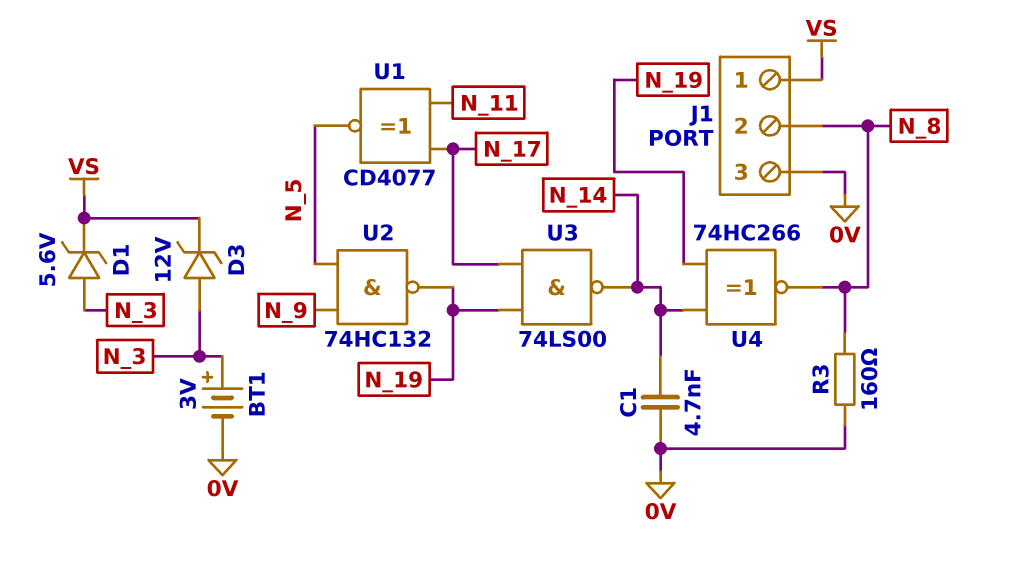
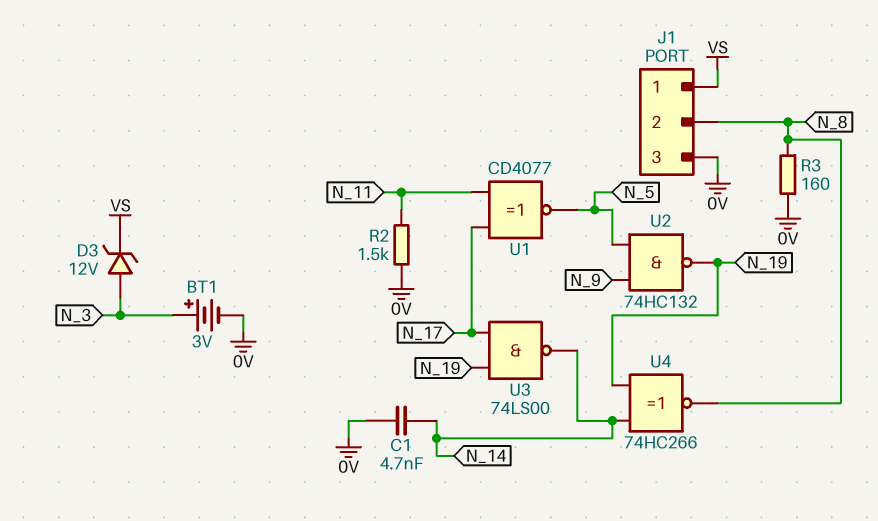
D1: zener 5.6V (A N_3, K VS) -> none
R2: none -> 1.5k (0V, N_11)

